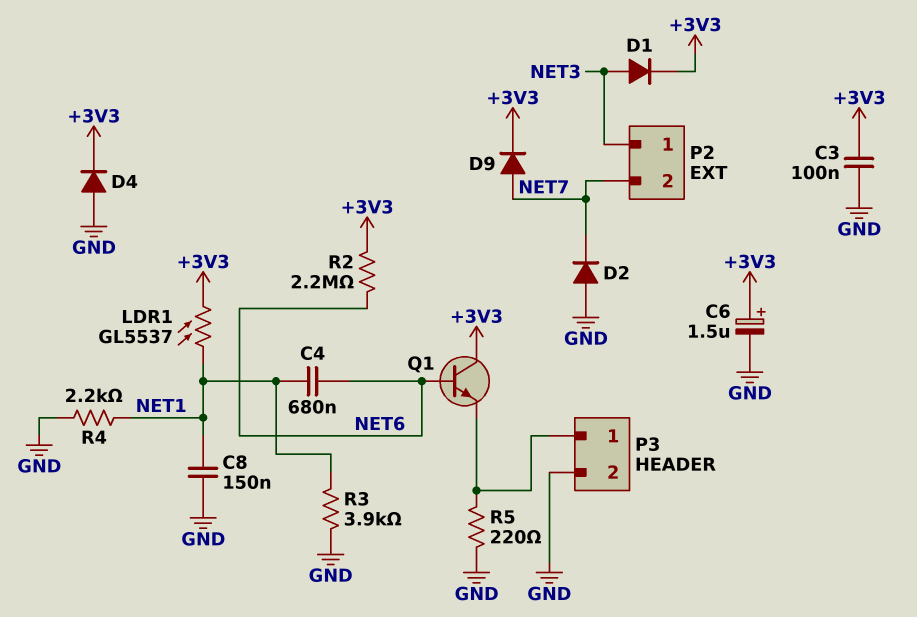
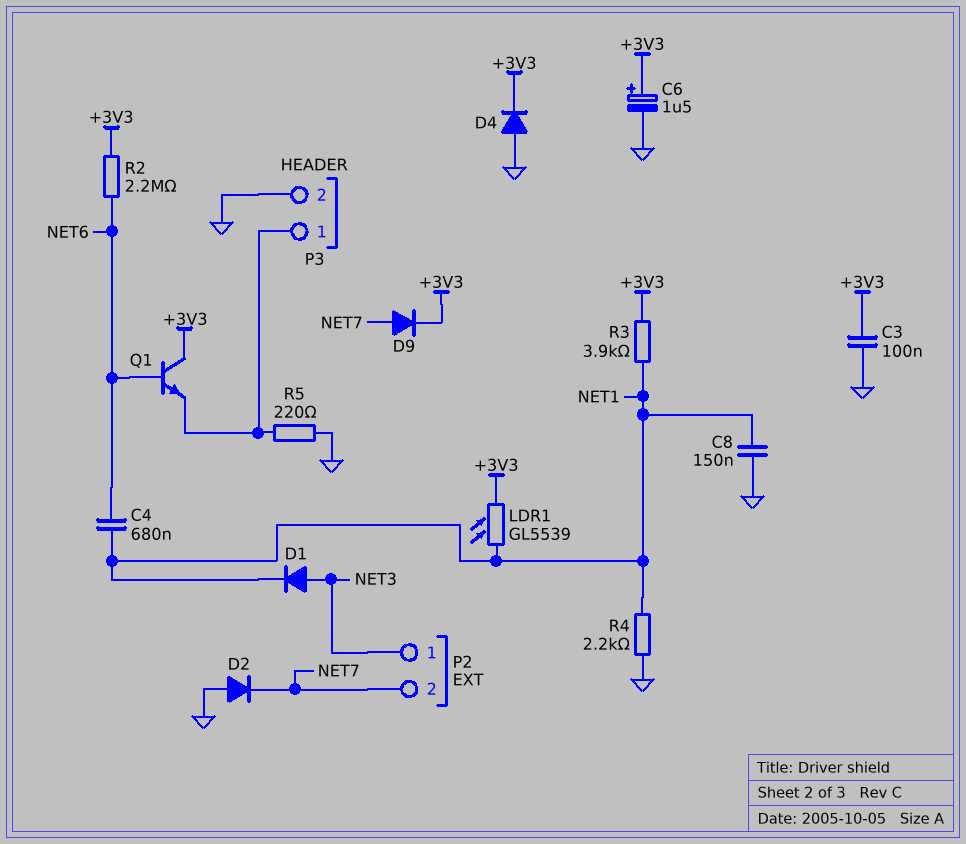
D1: diode (A NET3, K +3V3) -> diode (A NET3, K NET1)
LDR1: GL5537 (+3V3, NET1) -> GL5539 (+3V3, NET1)
R3: 3.9k (GND, NET1) -> 3.9k (+3V3, NET1)

